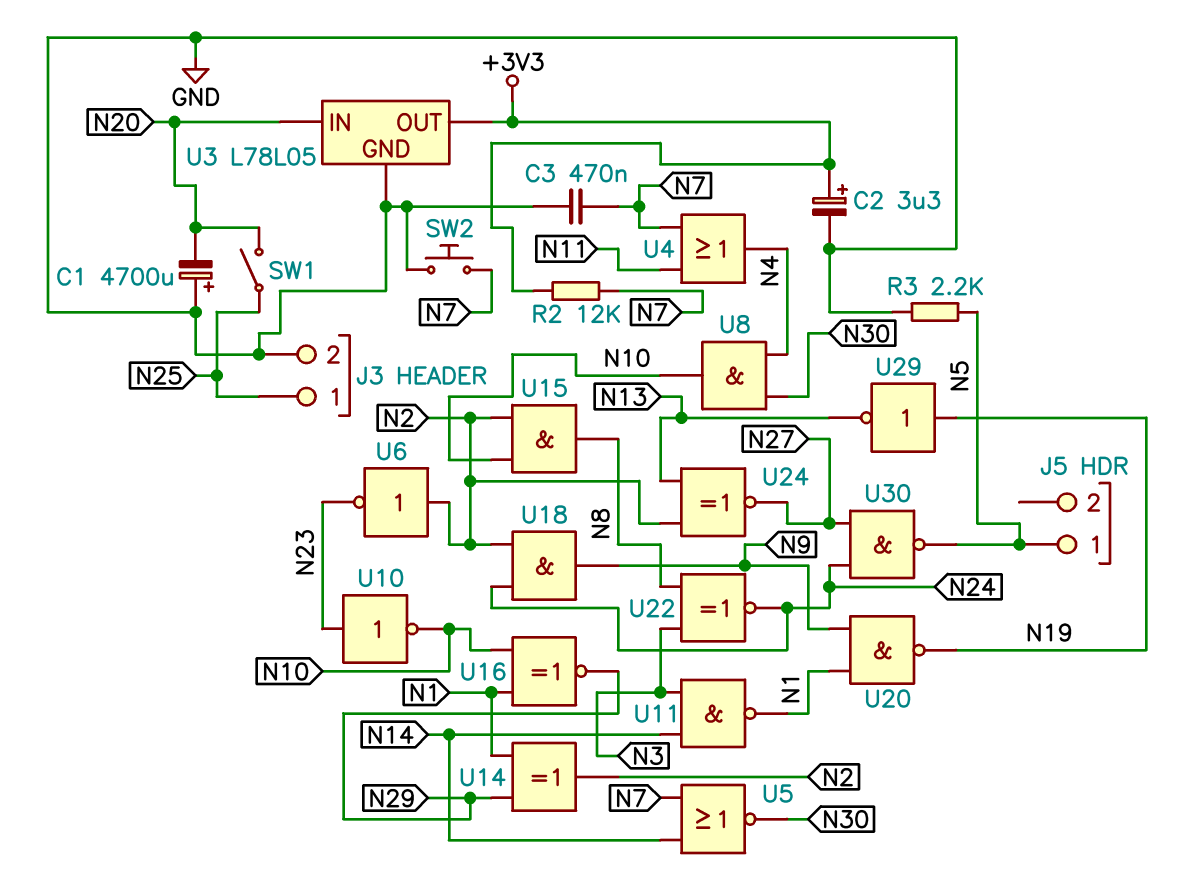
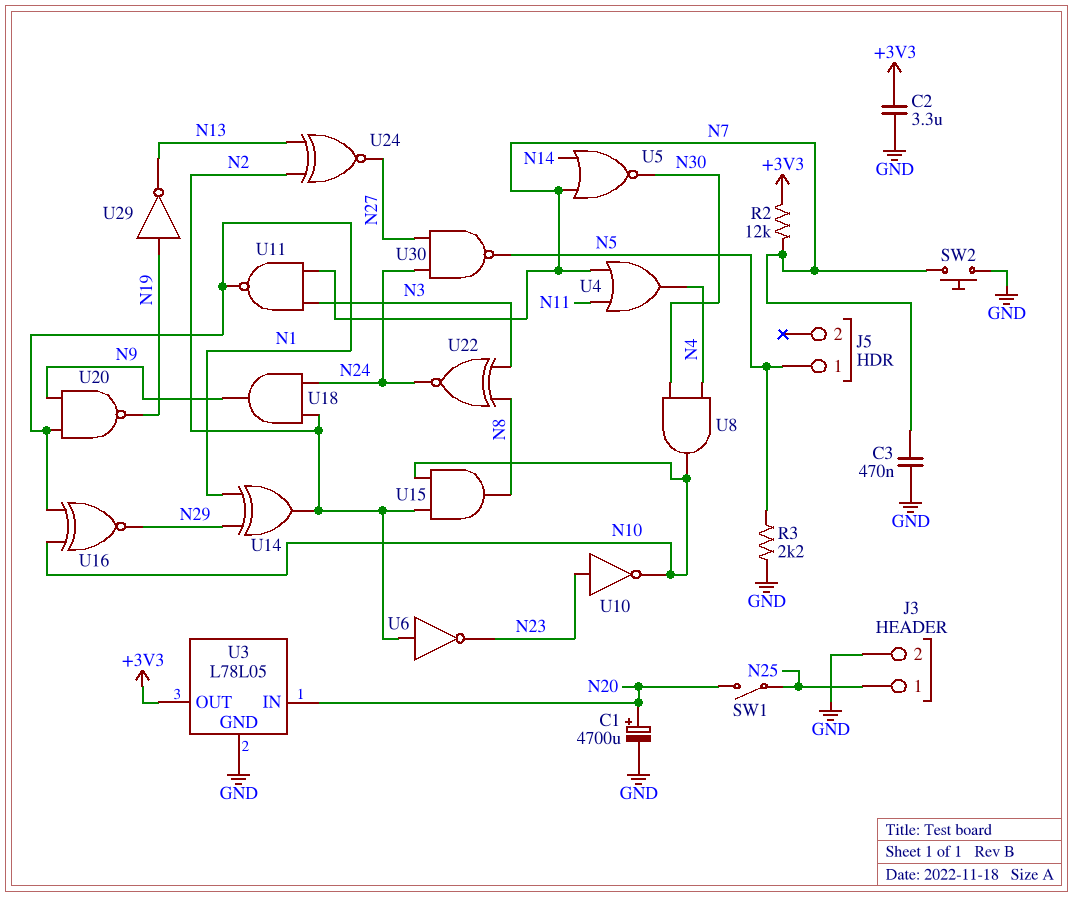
C1: 4700uF (plus GND, minus N20) -> 4700uF (plus N20, minus GND)
C2: 3.3uF (plus +3V3, minus GND) -> 3.3uF (+3V3, GND)
U11: NAND (in N3, in N14, out N1) -> NAND (in N3, in N7, out N1)

